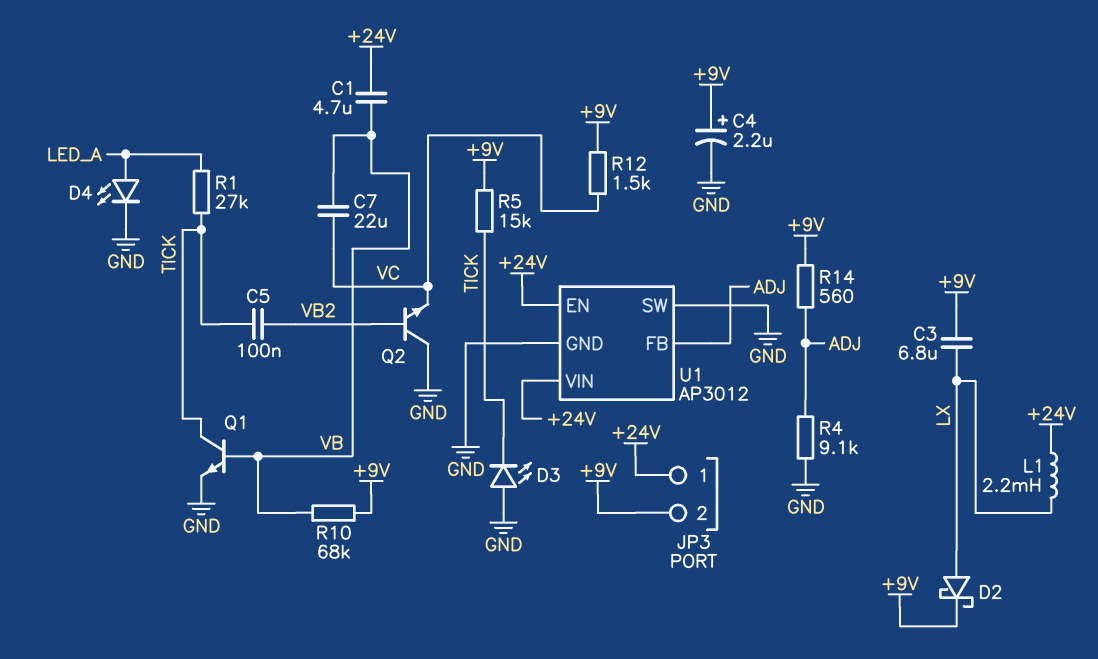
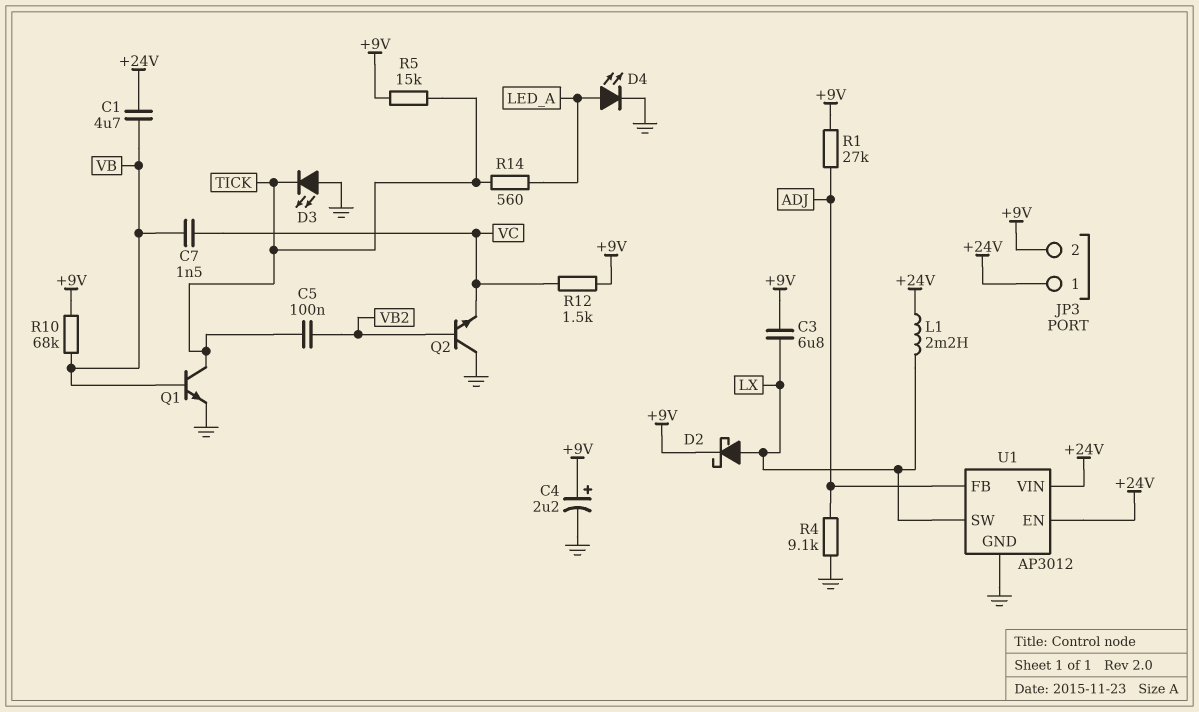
C7: 22uF (VB, VC) -> 1.5nF (VB, VC)
R1: 27k (LED_A, TICK) -> 27k (+9V, ADJ)
R14: 560 (+9V, ADJ) -> 560 (LED_A, TICK)
U1 pin SW: GND -> LX

